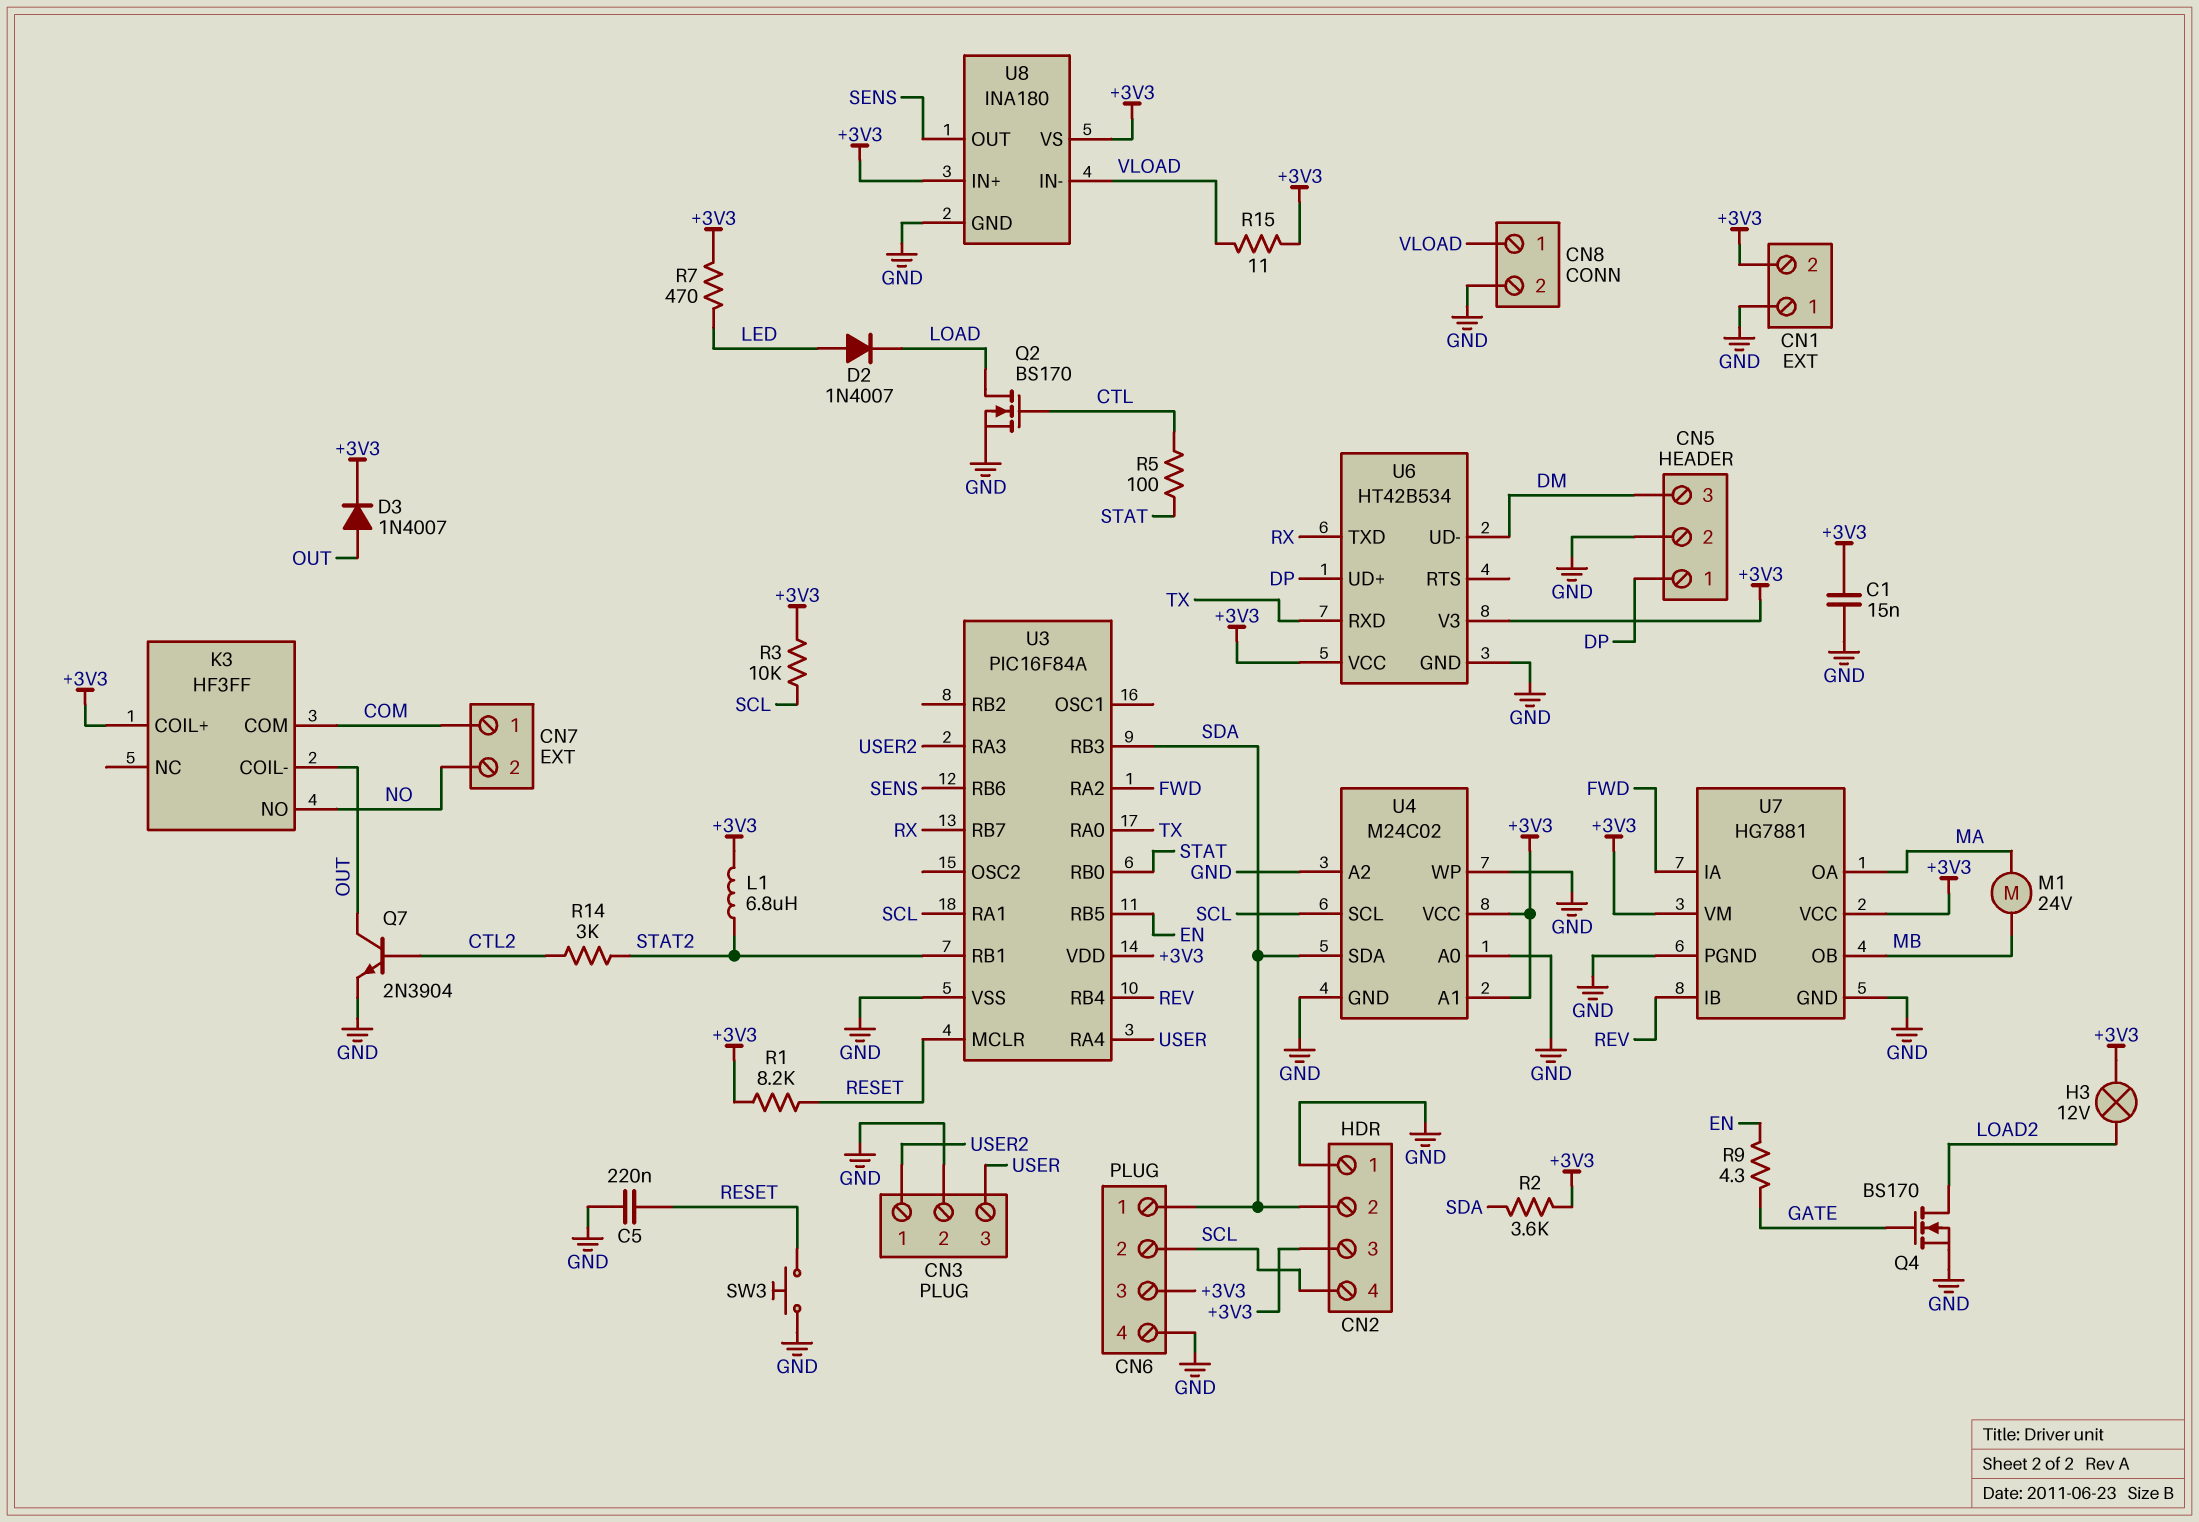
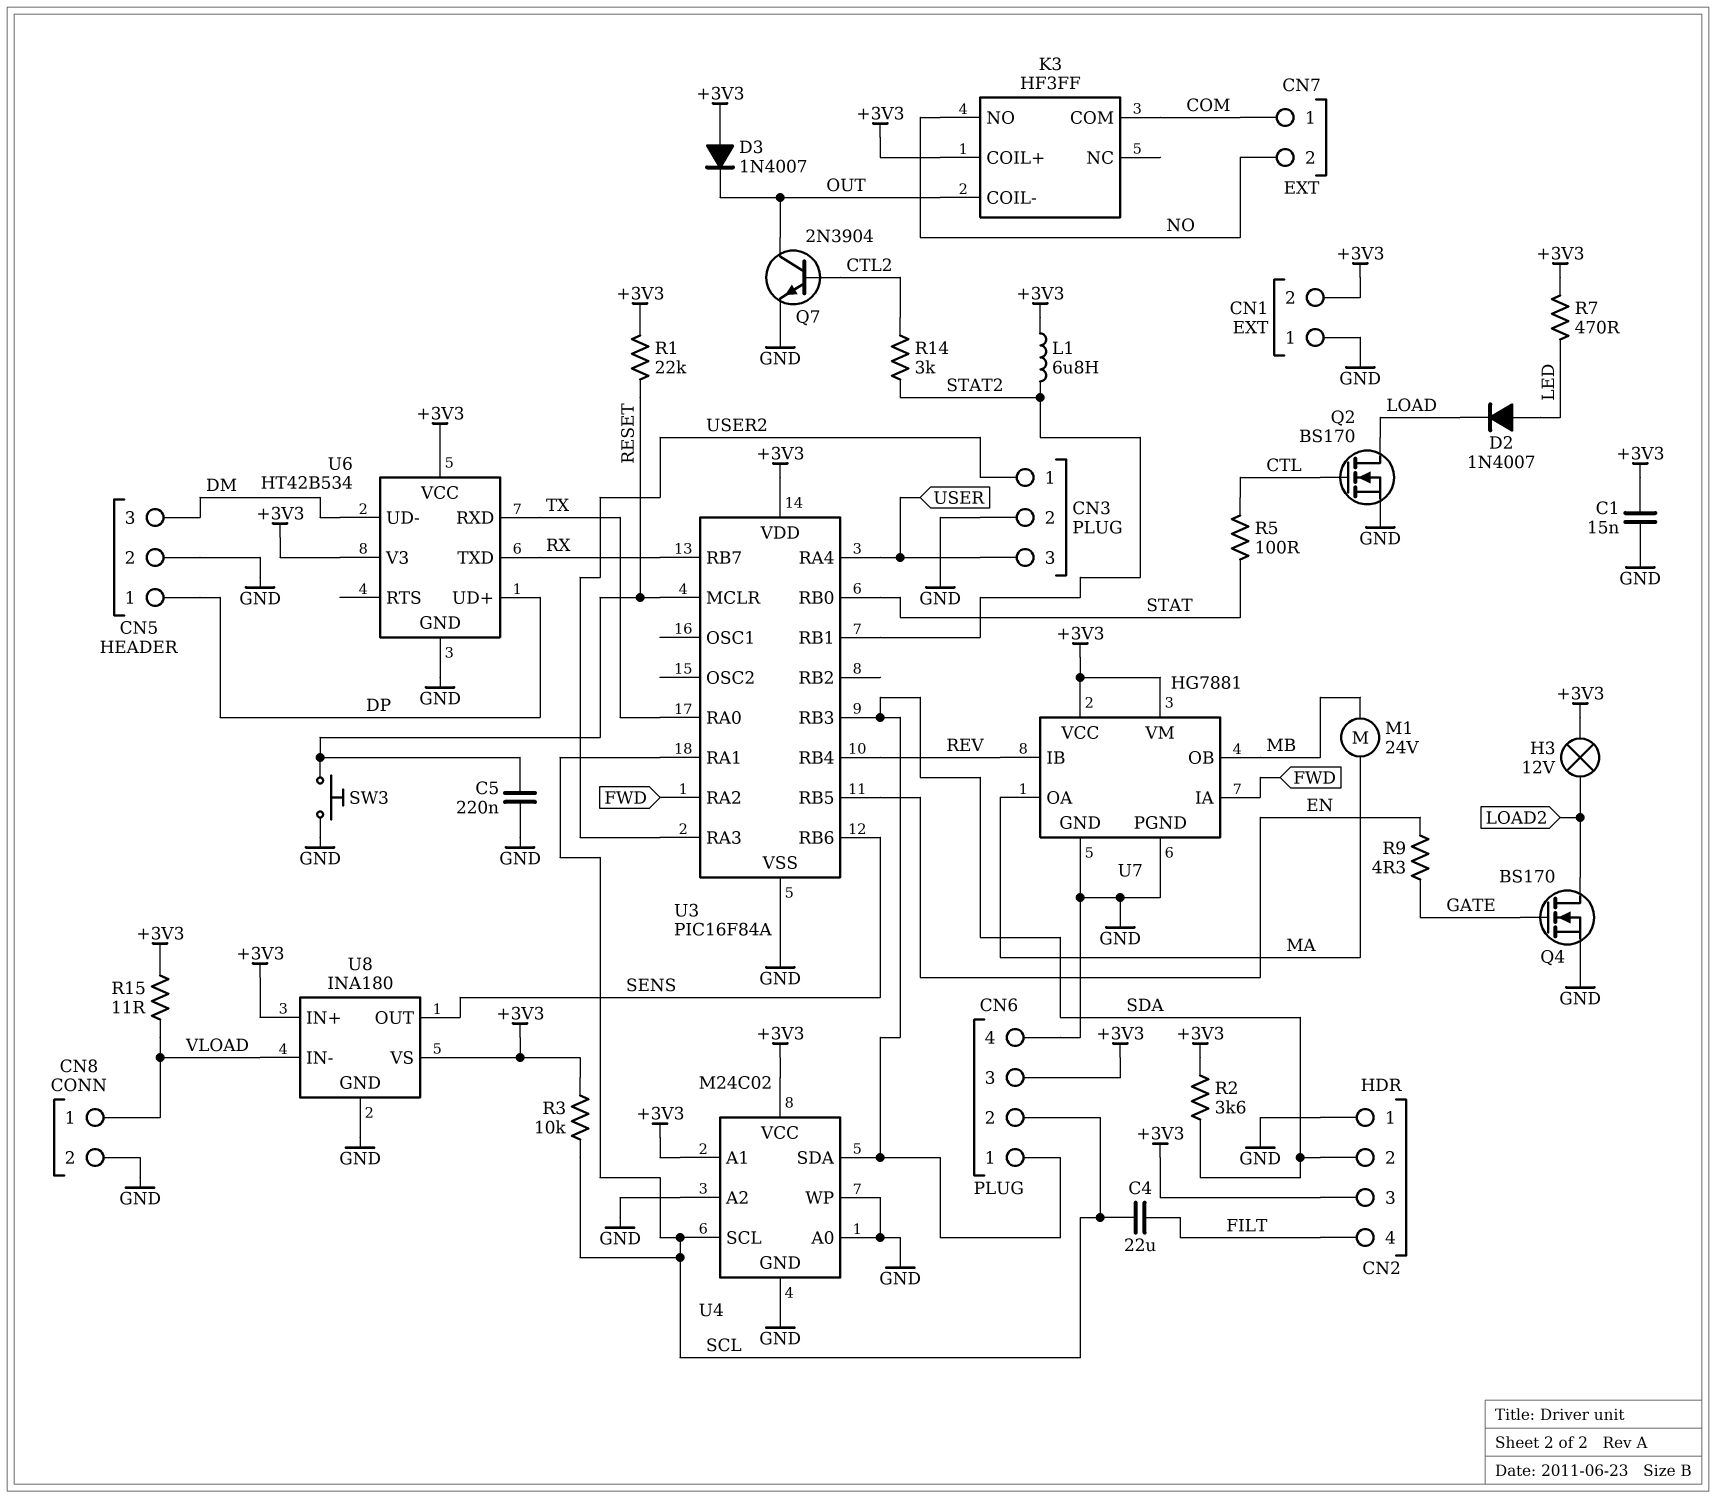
C4: none -> 22uF (FILT, SCL)
CN2 pin 4: SCL -> FILT
D3: diode 1N4007 (A OUT, K +3V3) -> diode 1N4007 (A +3V3, K OUT)
R1: 8.2k (+3V3, RESET) -> 22k (+3V3, RESET)

